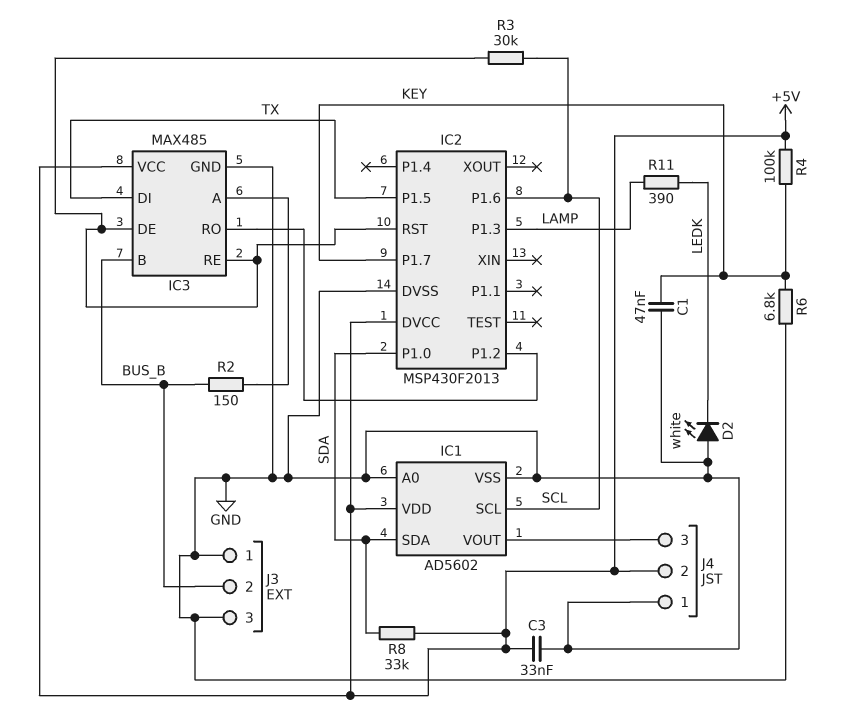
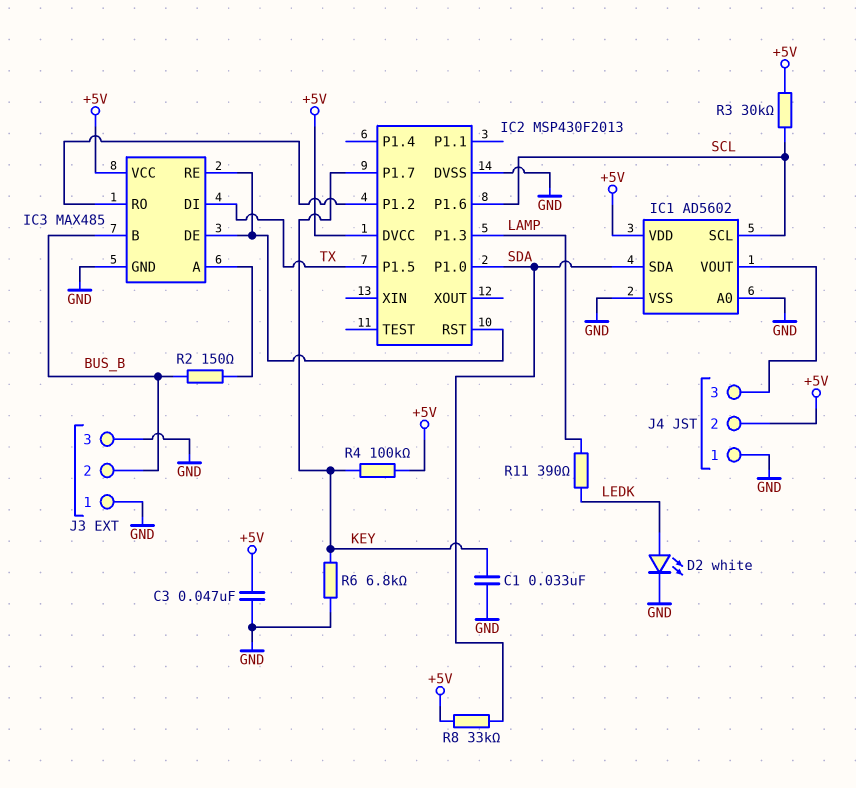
C1: 47nF (GND, KEY) -> 33nF (GND, KEY)
C3: 33nF (+5V, GND) -> 47nF (+5V, GND)
D2: LED white (A GND, K LEDK) -> LED white (A LEDK, K GND)
R3: 30k (IC2/RST, SCL) -> 30k (+5V, SCL)

